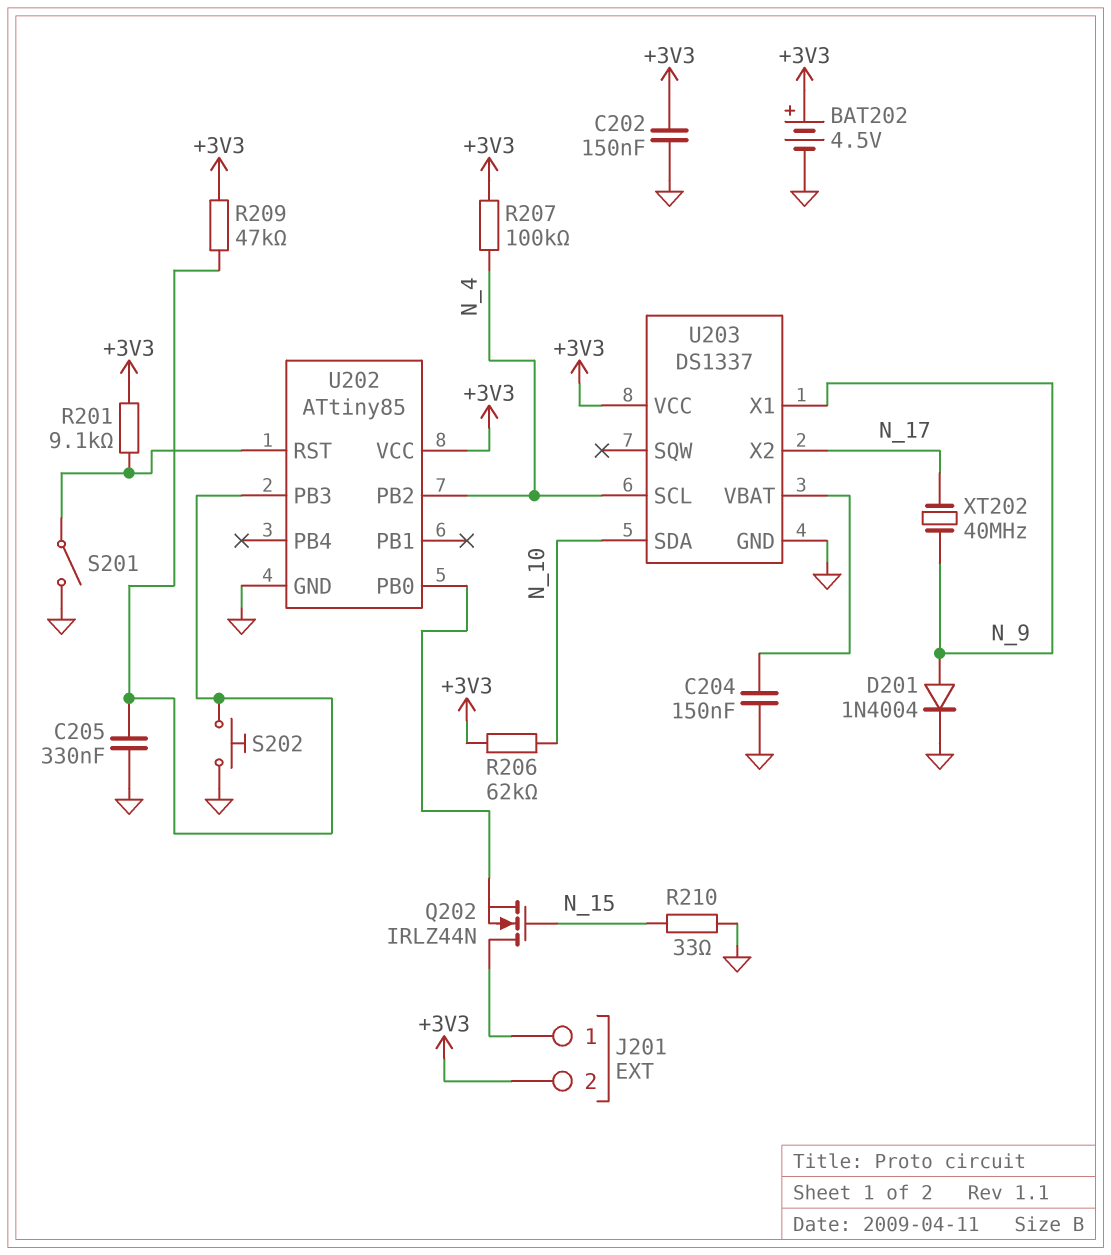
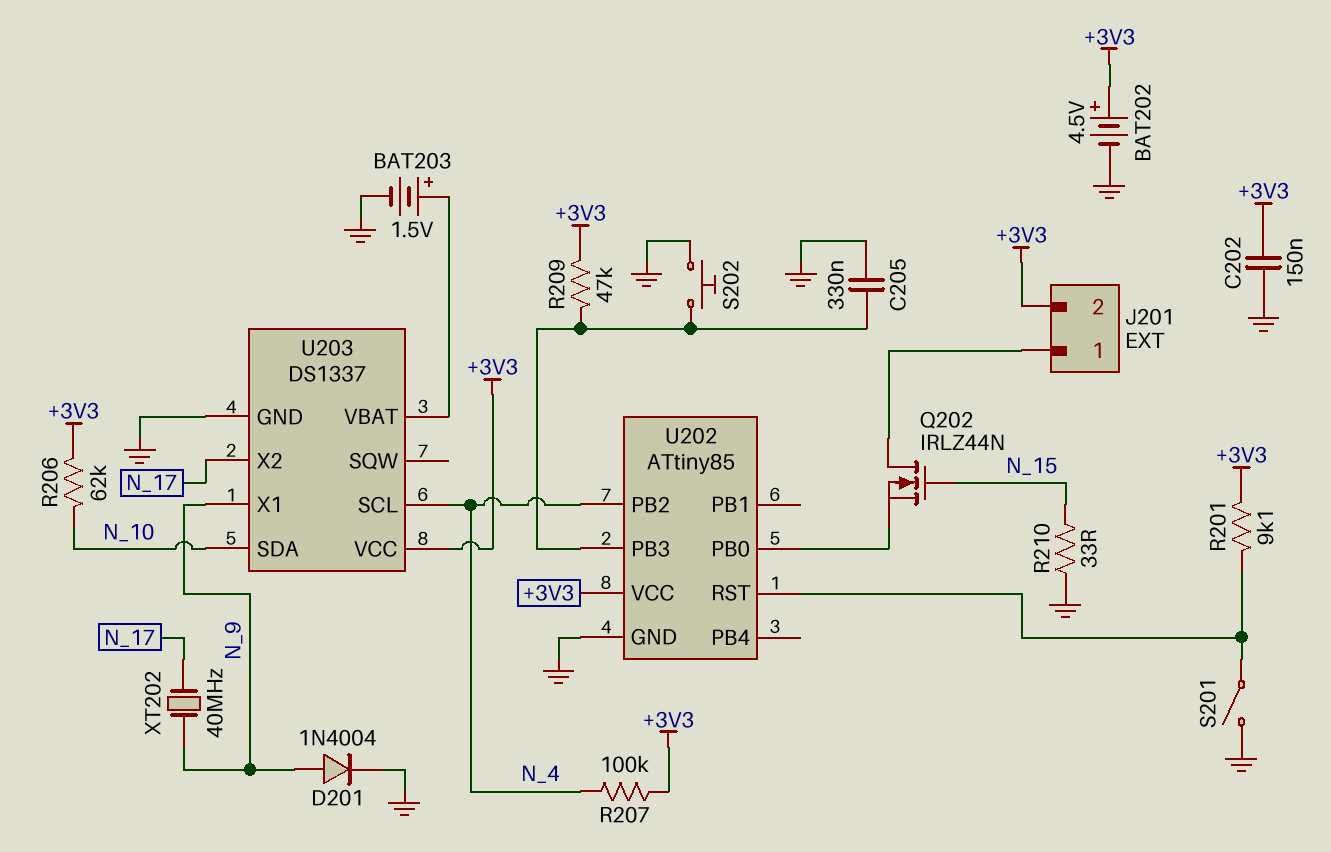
BAT203: none -> 1.5V (plus U203/VBAT, minus GND)
C204: 150nF (GND, U203/VBAT) -> none

